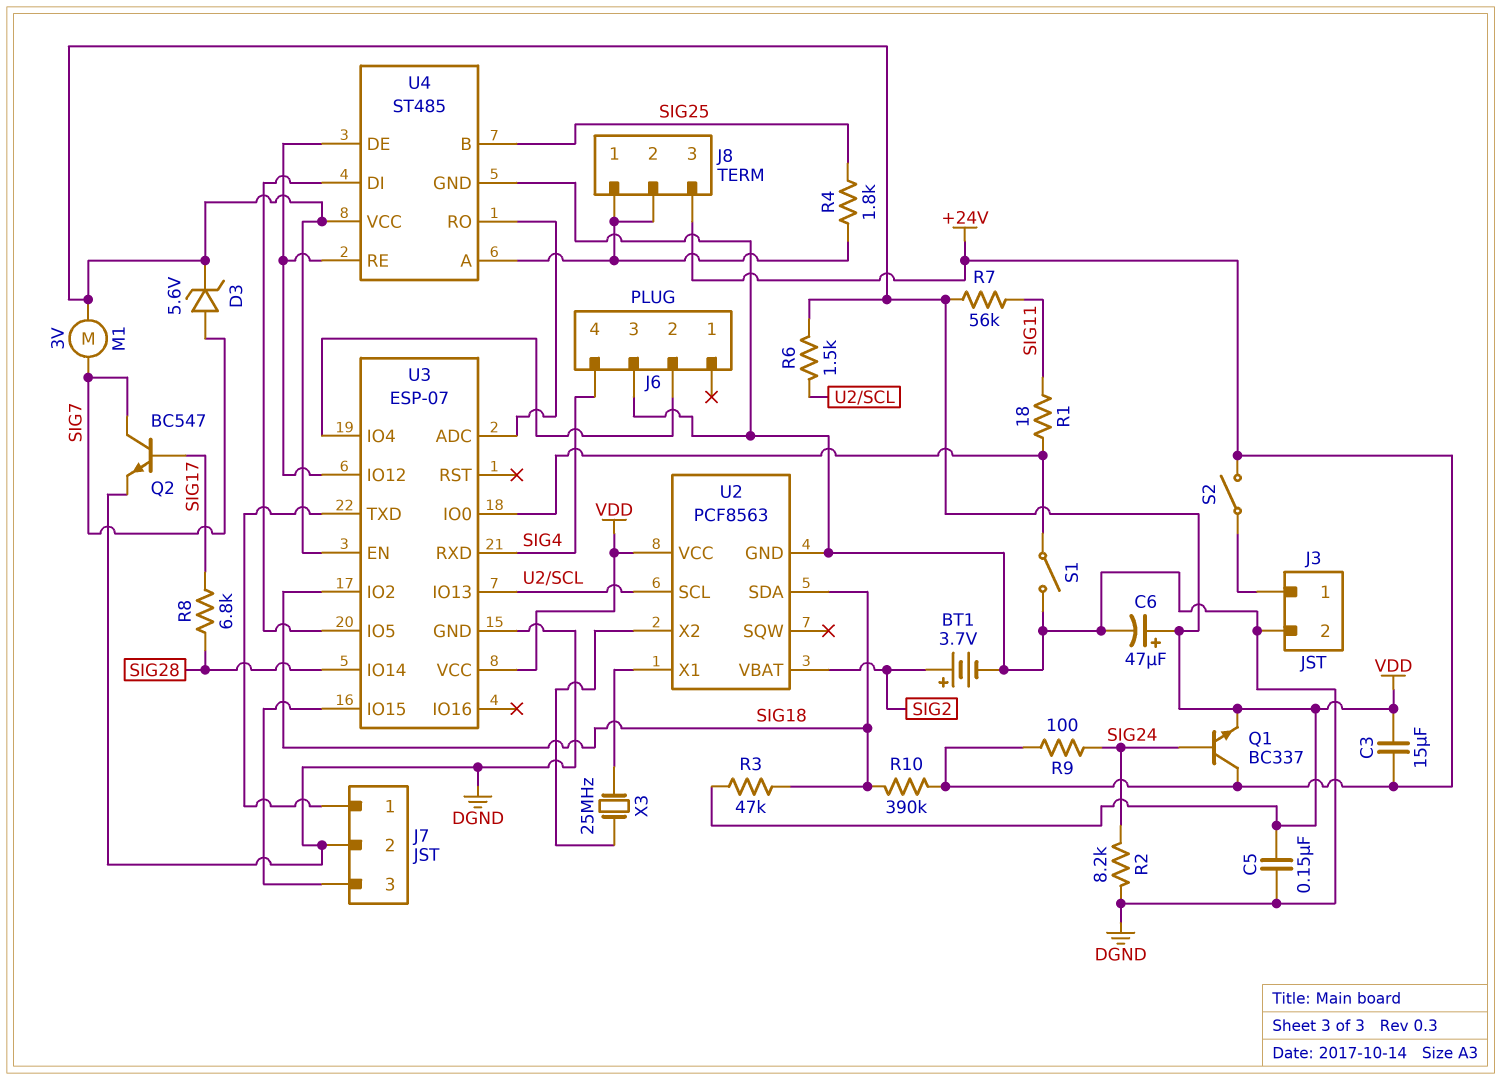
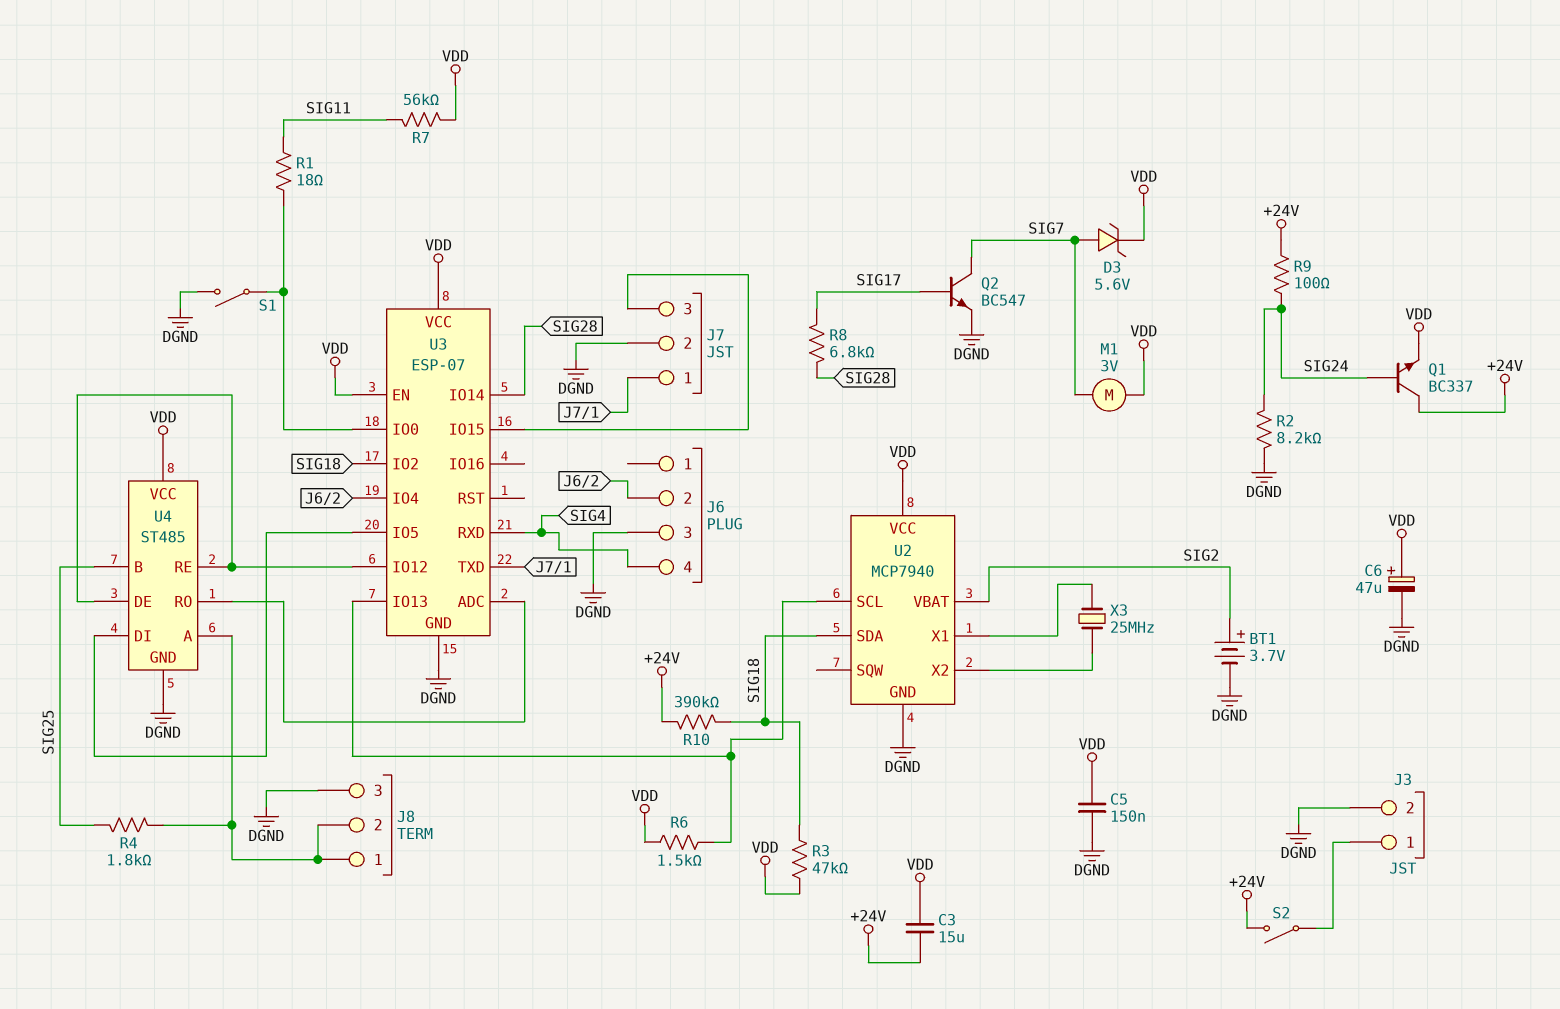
J8 pin 3: +24V -> DGND
U2: PCF8563 -> MCP7940

